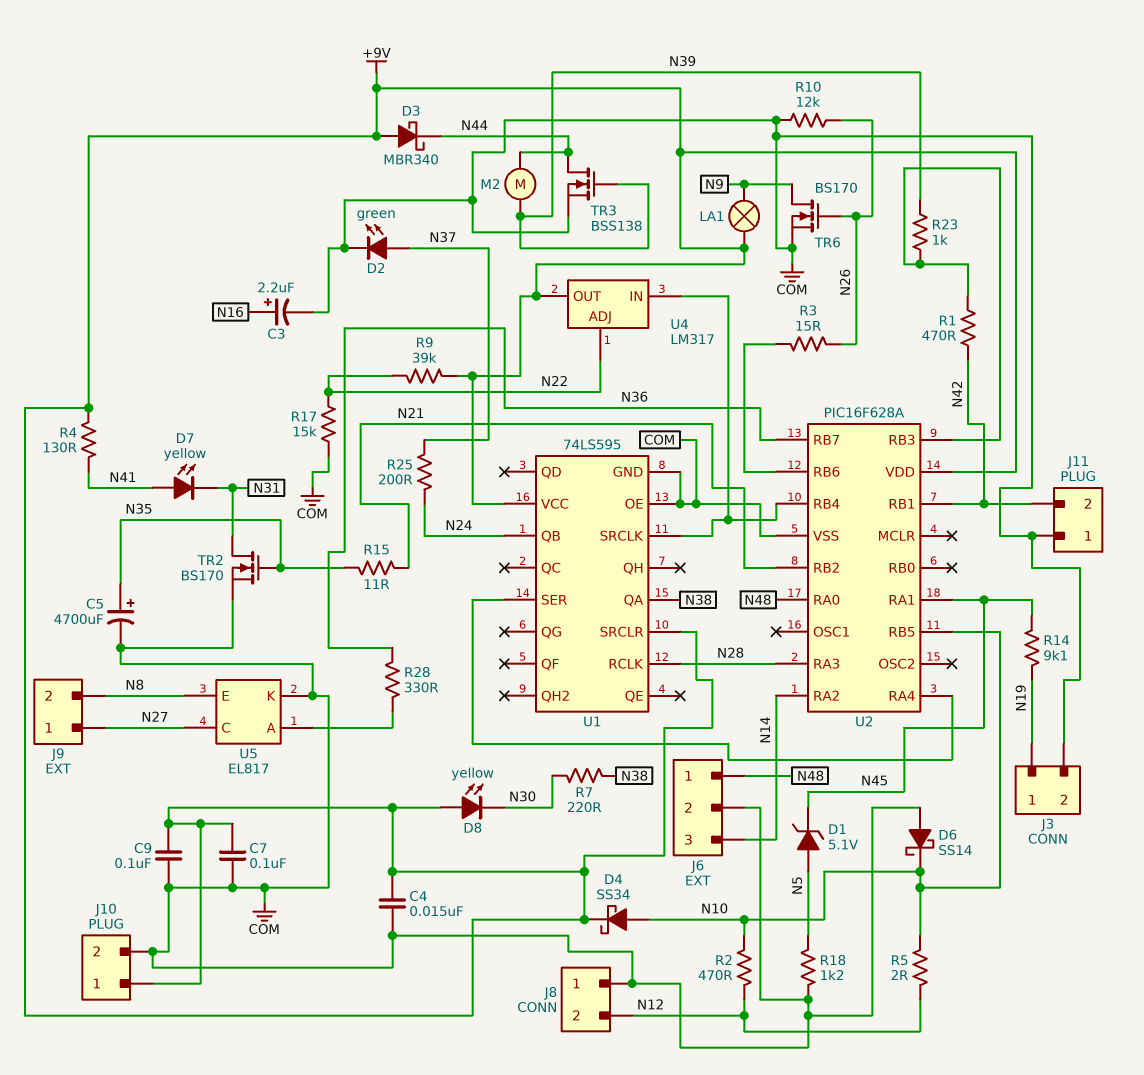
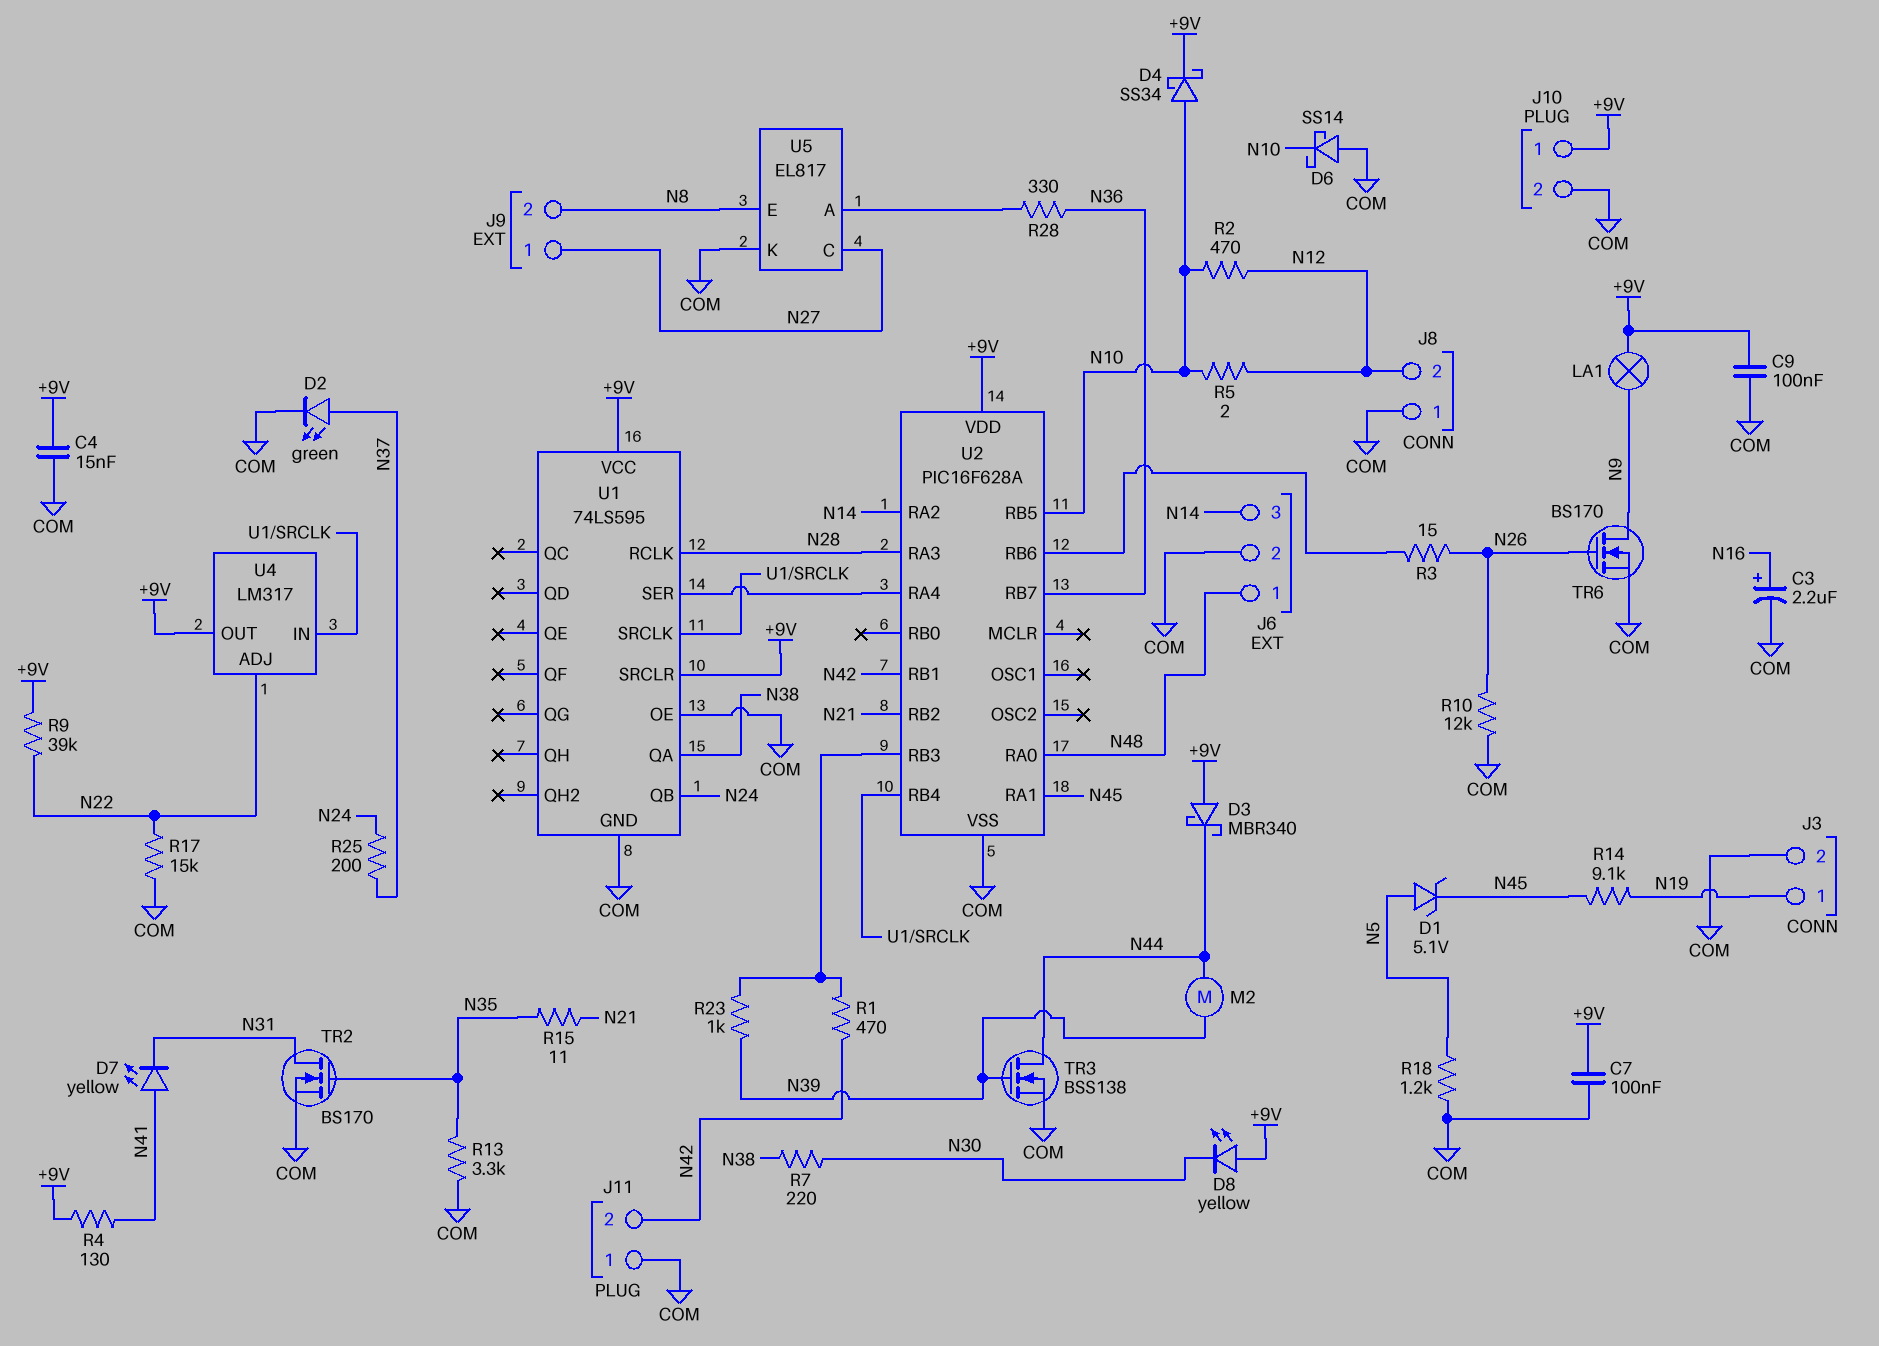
C5: 4700uF (plus N35, minus COM) -> none
R13: none -> 3.3k (COM, N35)

